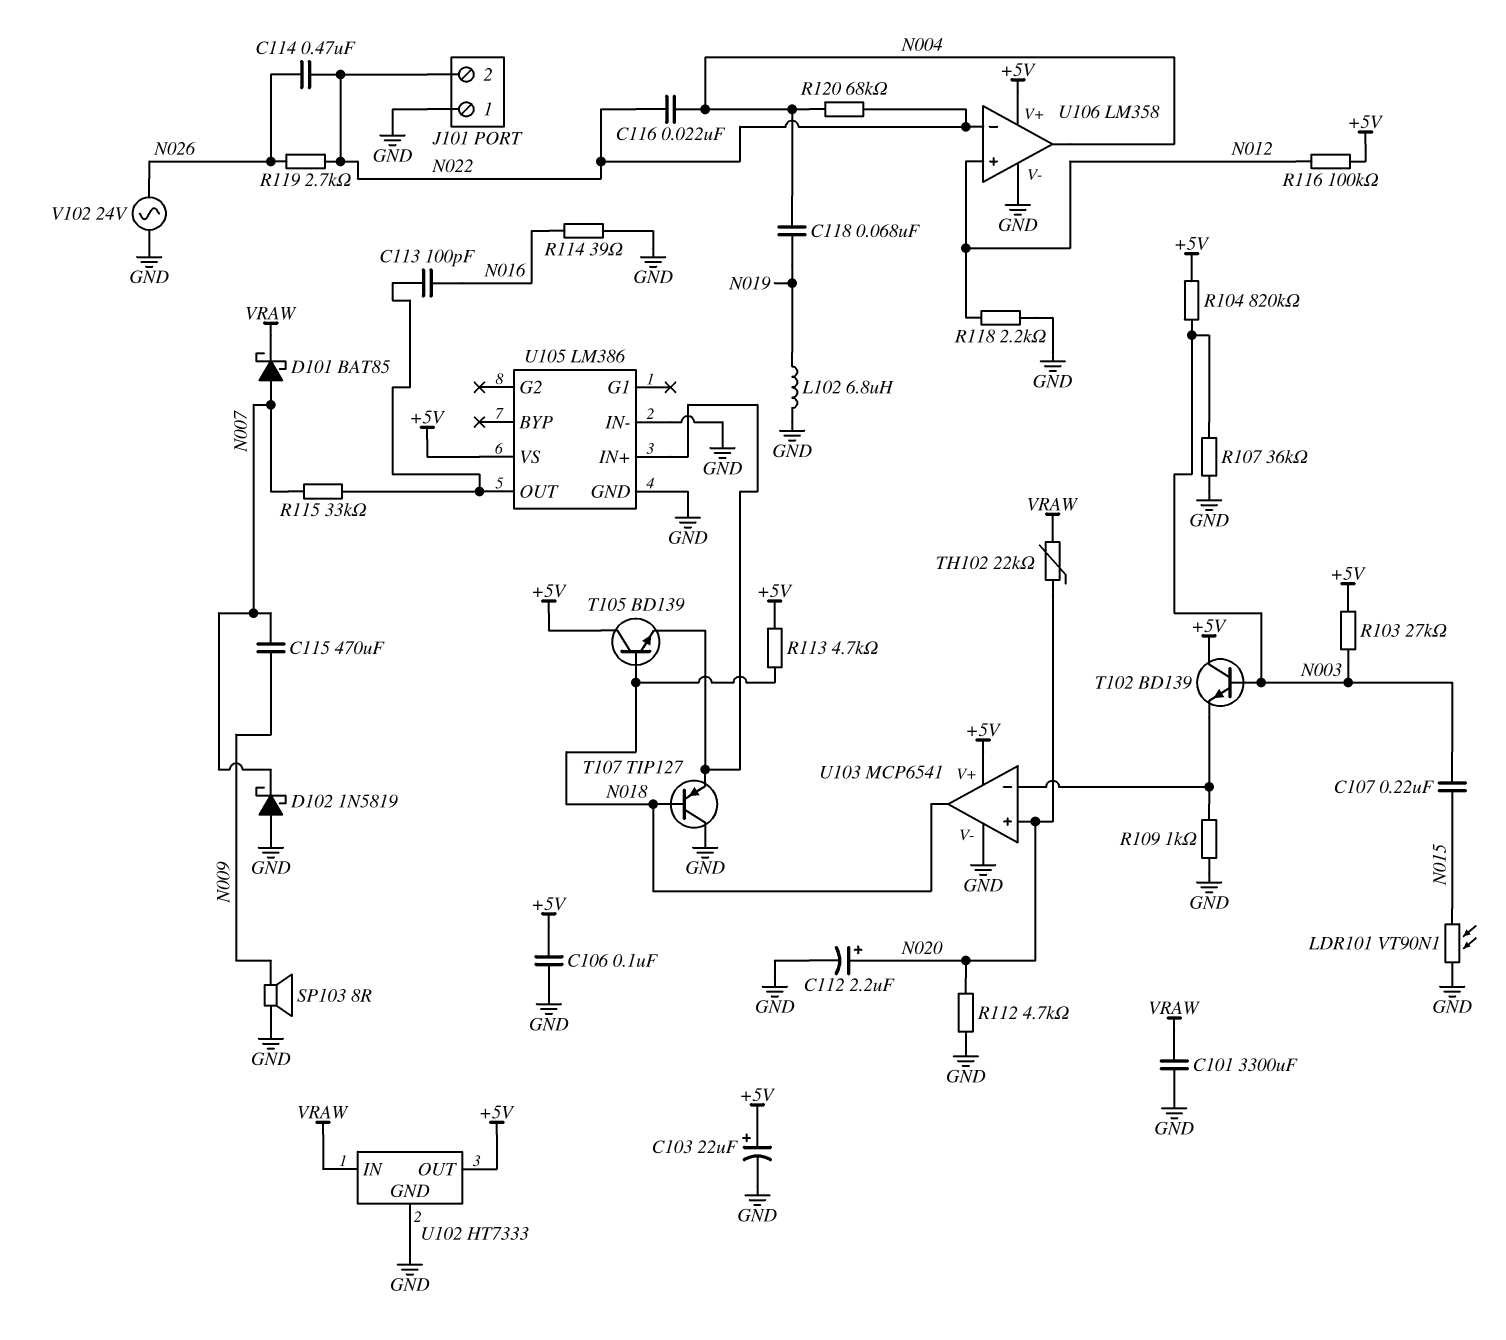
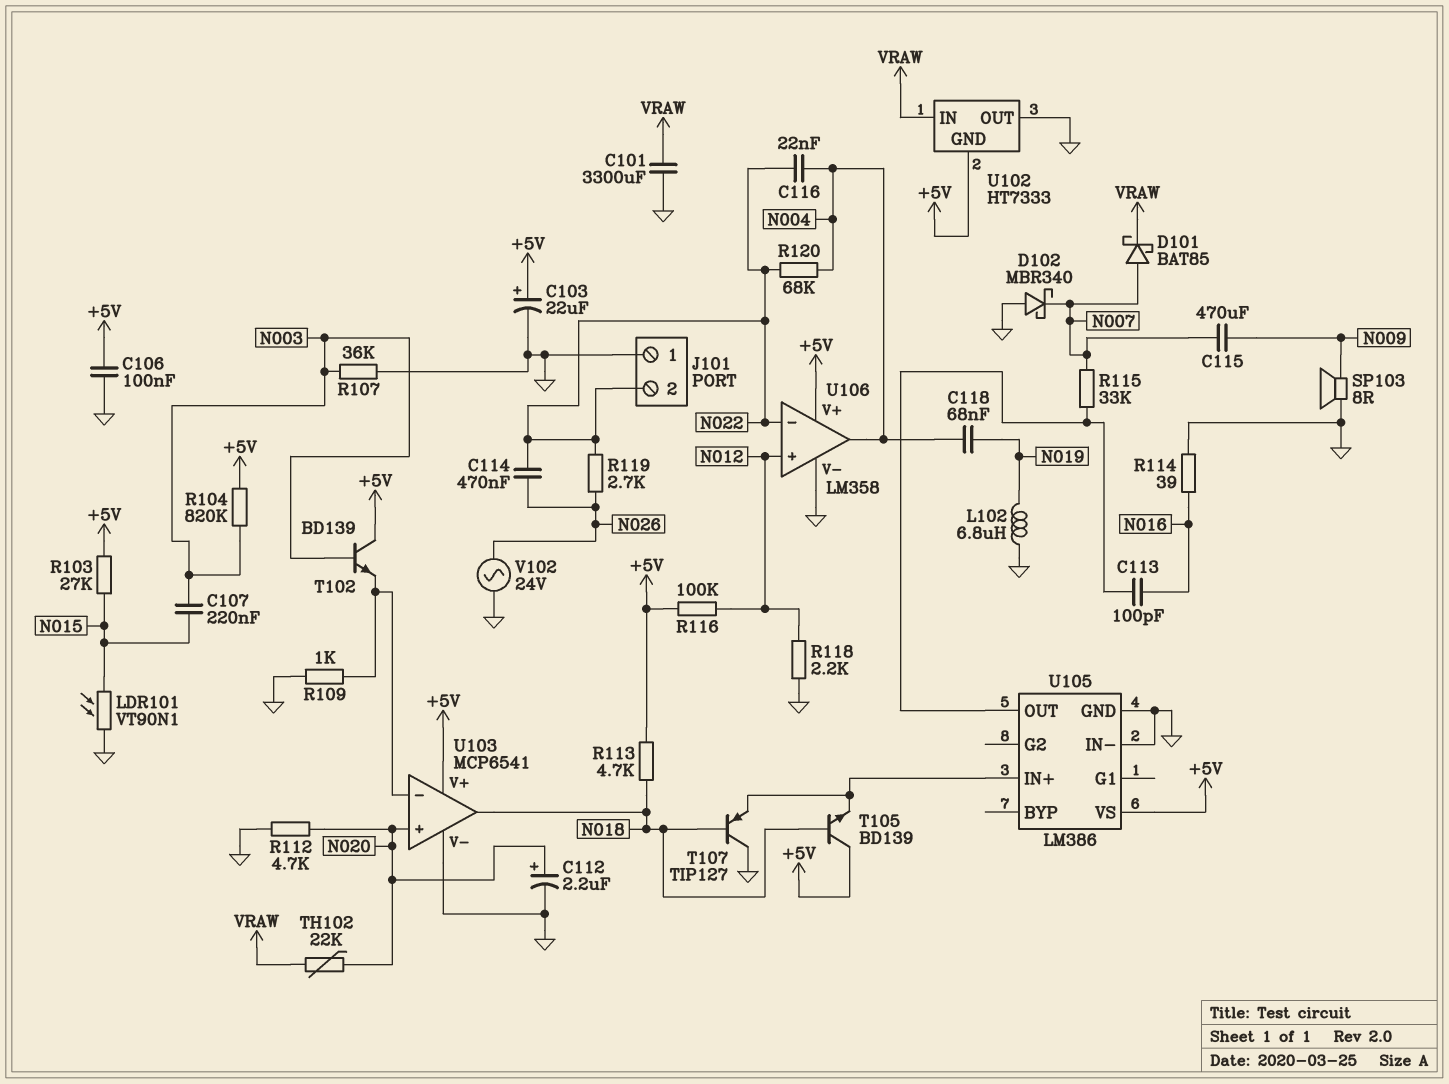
D102: schottky 1N5819 (A GND, K N007) -> schottky MBR340 (A GND, K N007)
R103: 27k (+5V, N003) -> 27k (+5V, N015)
U102 pin GND: GND -> +5V
U102 pin OUT: +5V -> GND

